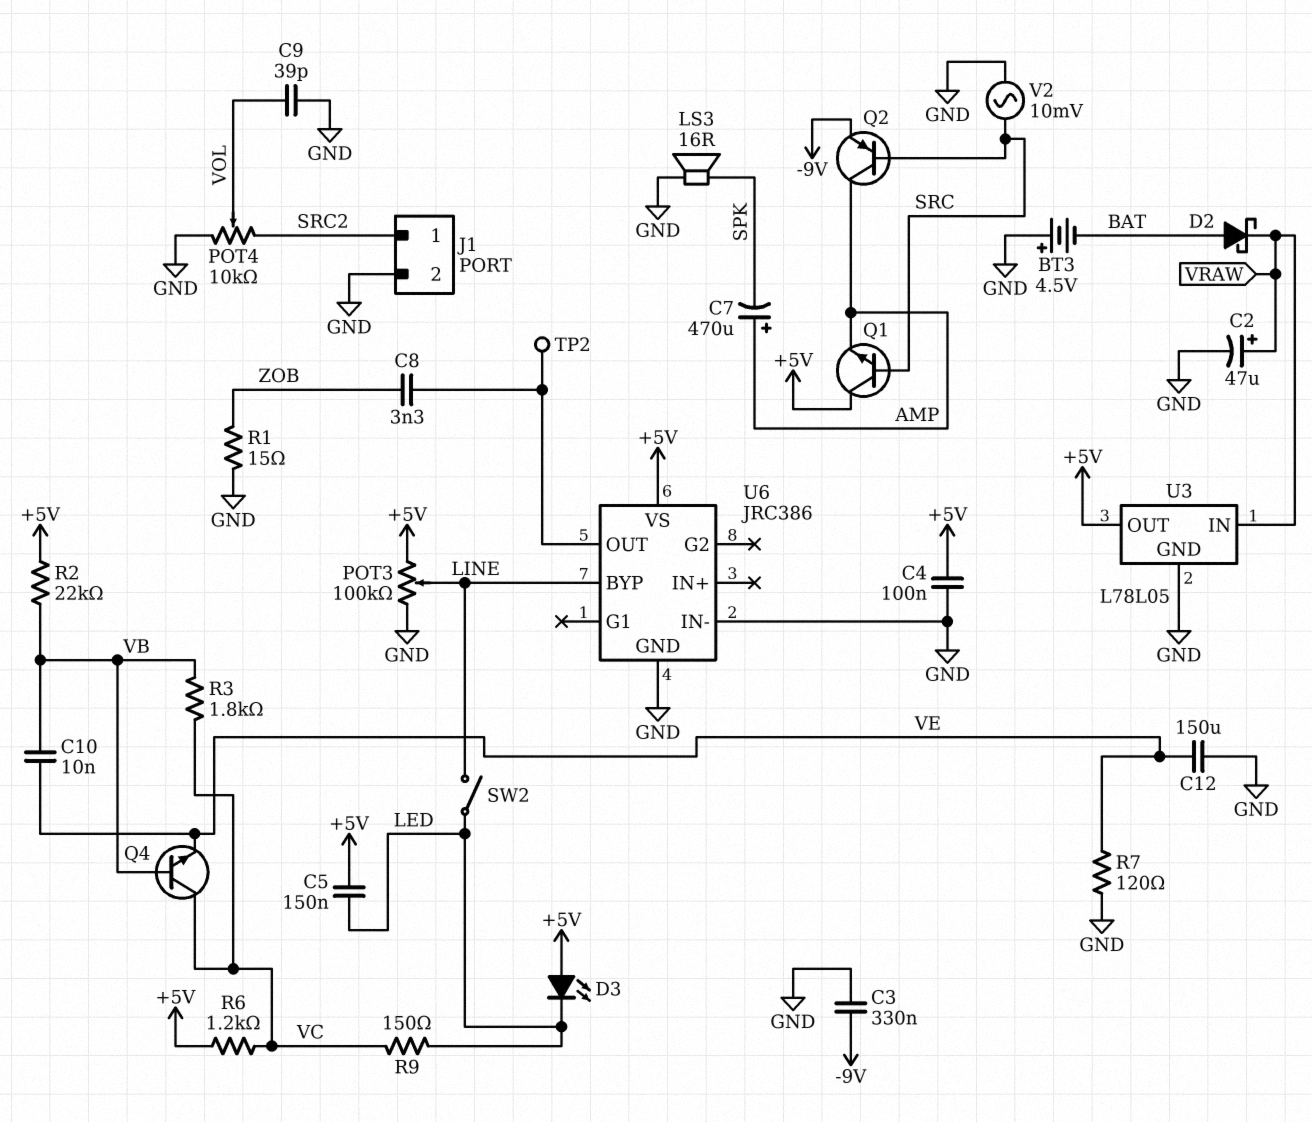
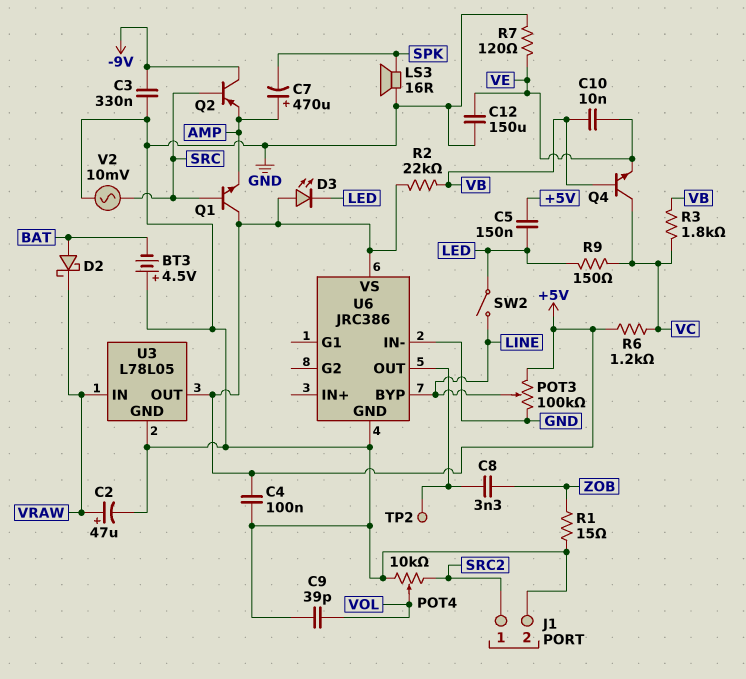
Q2: PNP (B SRC, C AMP, E -9V) -> PNP (B SRC, C -9V, E AMP)

